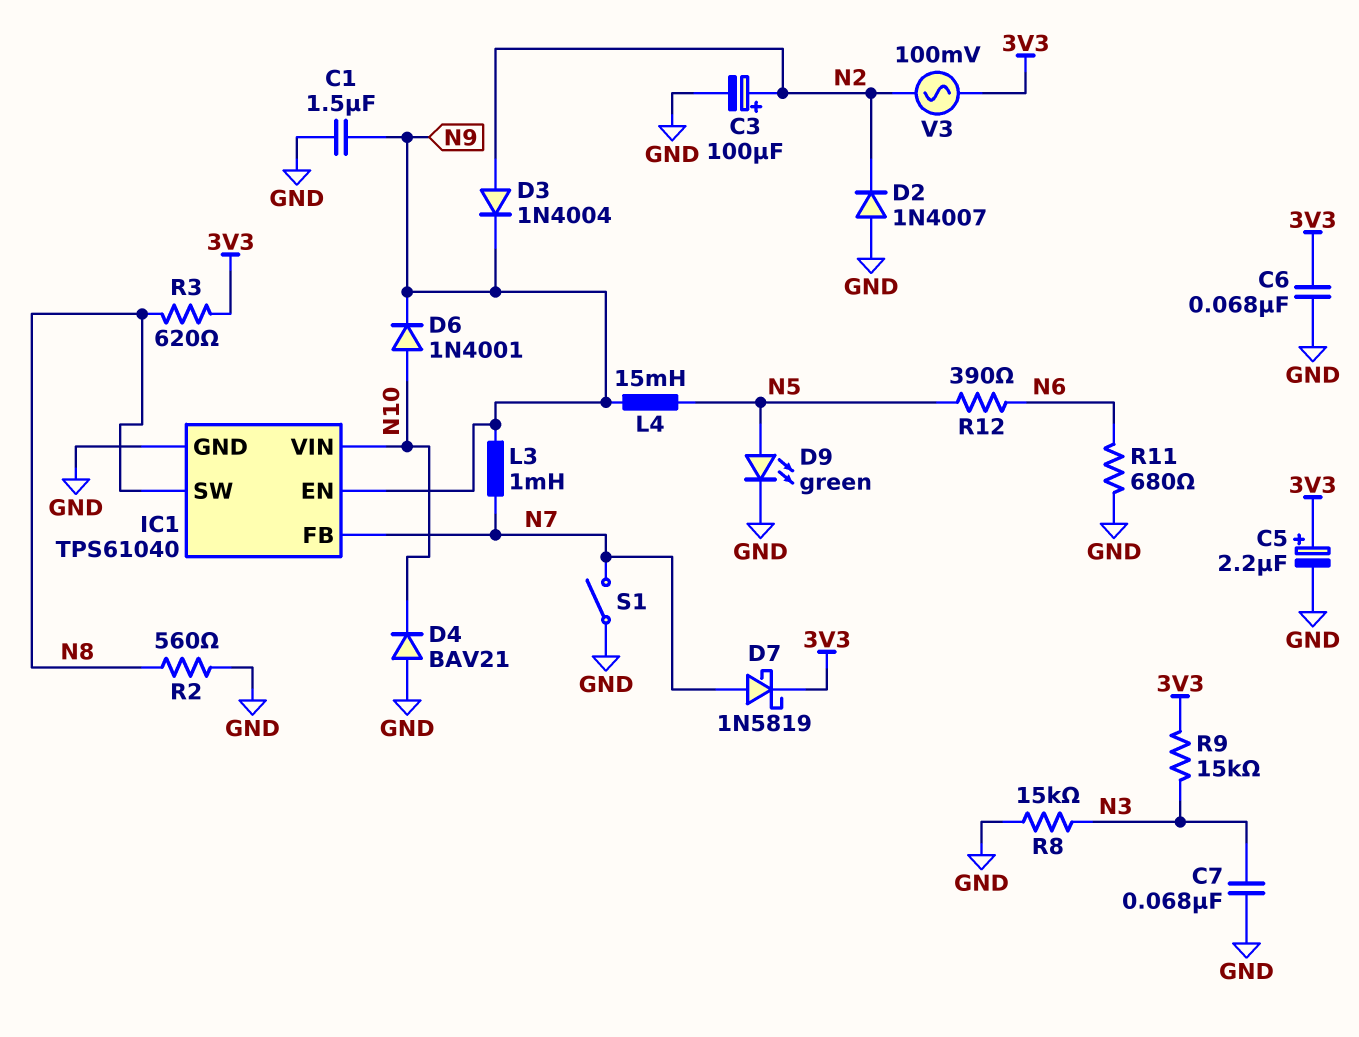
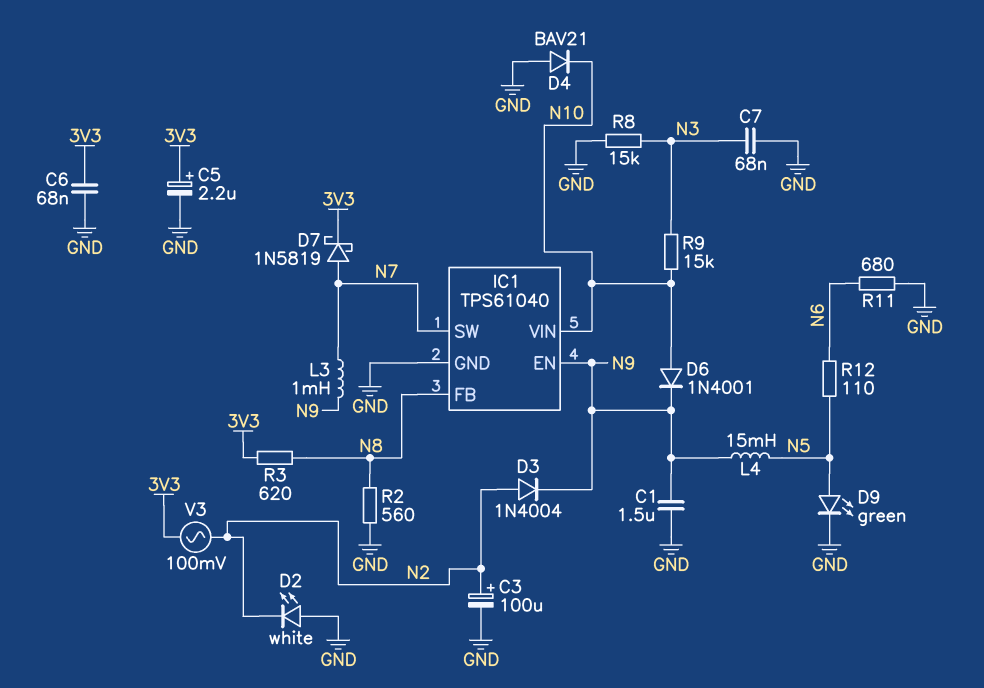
D2: diode 1N4007 (A GND, K N2) -> LED white (A GND, K N2)
IC1 pin FB: N7 -> N8
IC1 pin SW: N8 -> N7
R9: 15k (3V3, N3) -> 15k (N3, N10)
R12: 390 (N5, N6) -> 110 (N5, N6)
S1: switch (GND, N7) -> none

